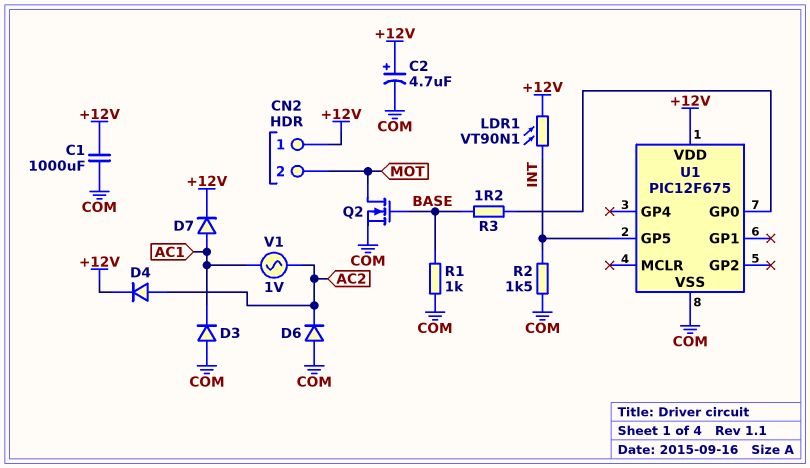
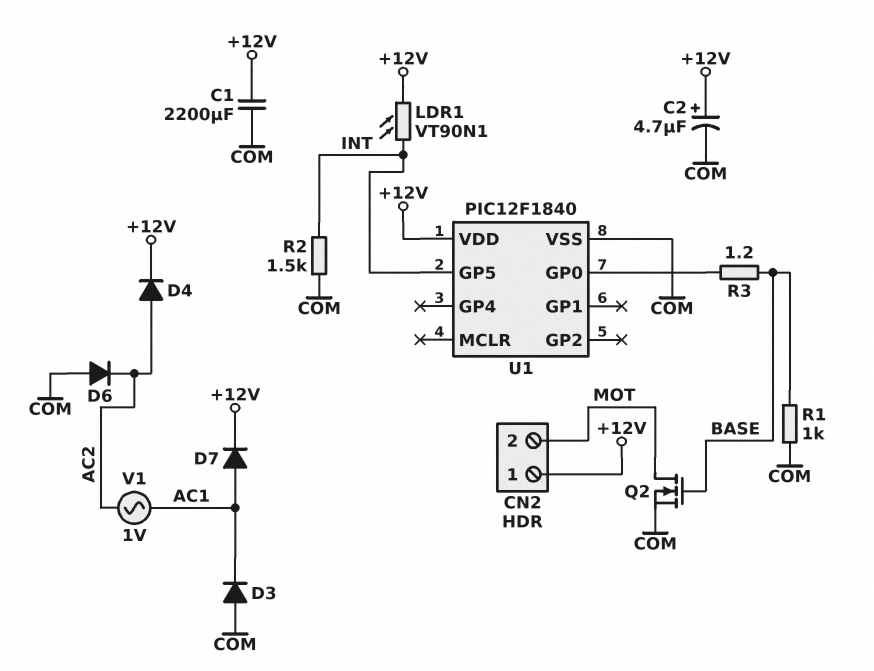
C1: 1000uF (+12V, COM) -> 2200uF (+12V, COM)
U1: PIC12F675 -> PIC12F1840

